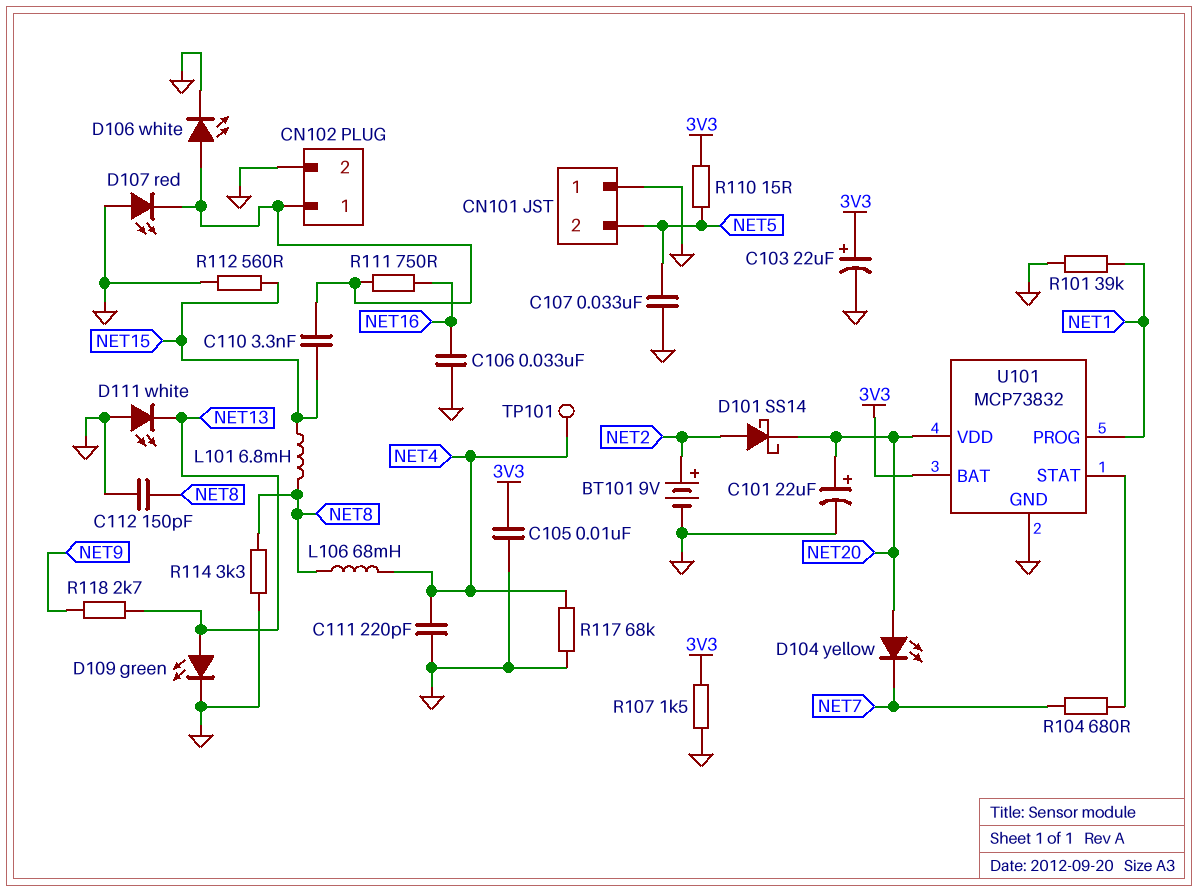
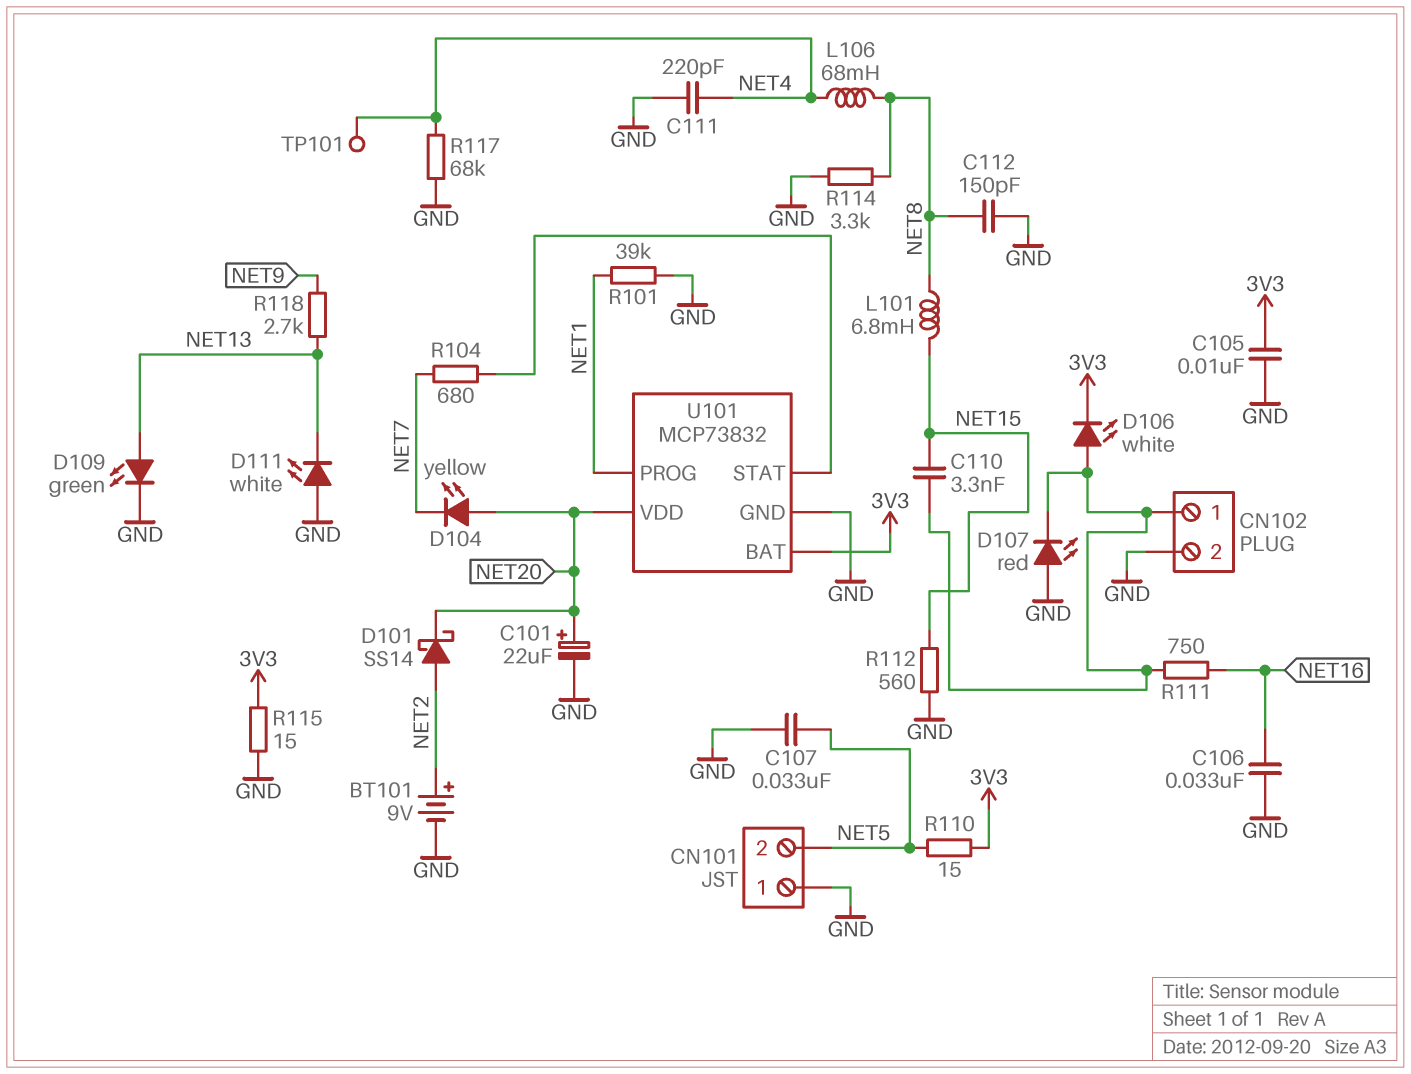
C103: 22uF (plus 3V3, minus GND) -> none
D106: LED white (A CN102/1, K GND) -> LED white (A CN102/1, K 3V3)
R107: 1.5k (3V3, GND) -> none
R115: none -> 15 (3V3, GND)

